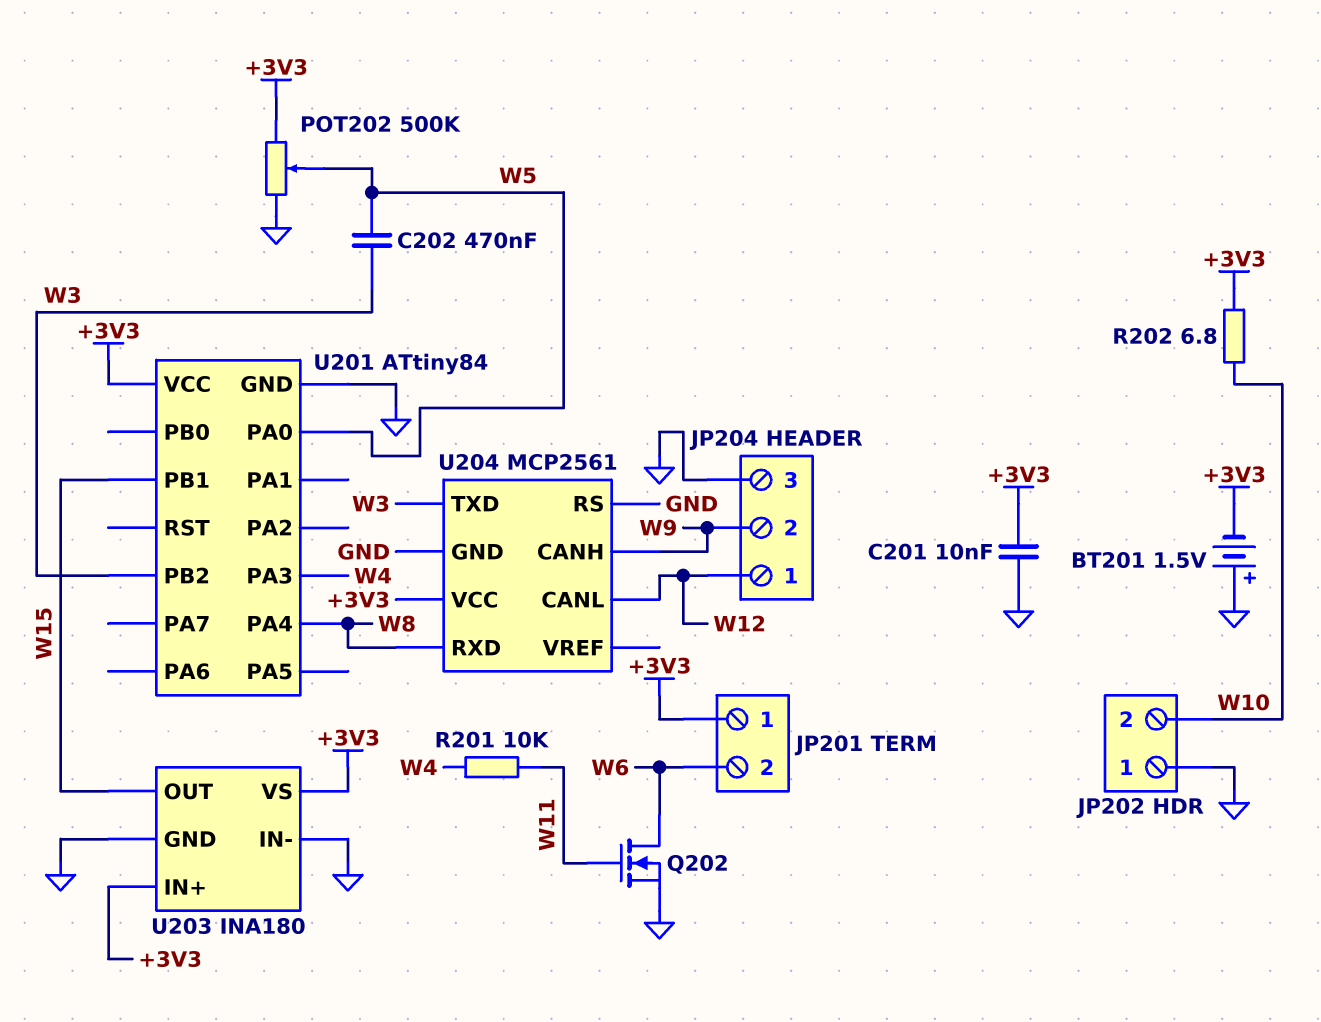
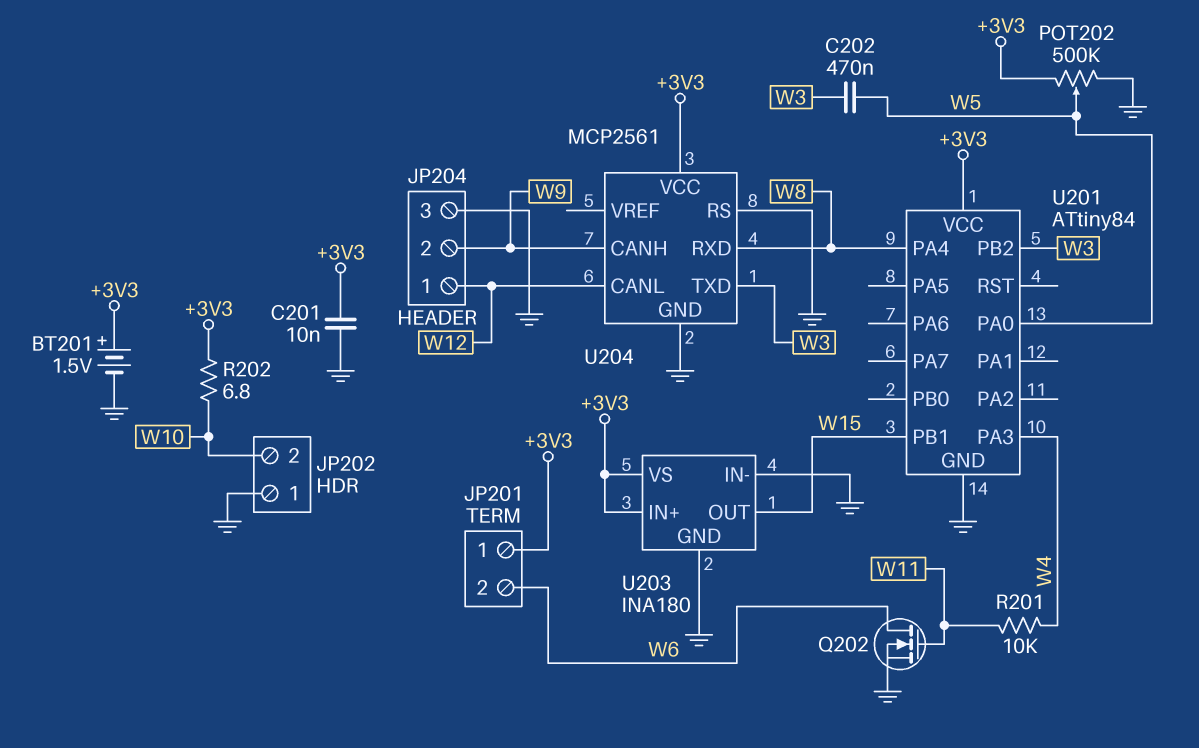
BT201: 1.5V (plus GND, minus +3V3) -> 1.5V (plus +3V3, minus GND)

